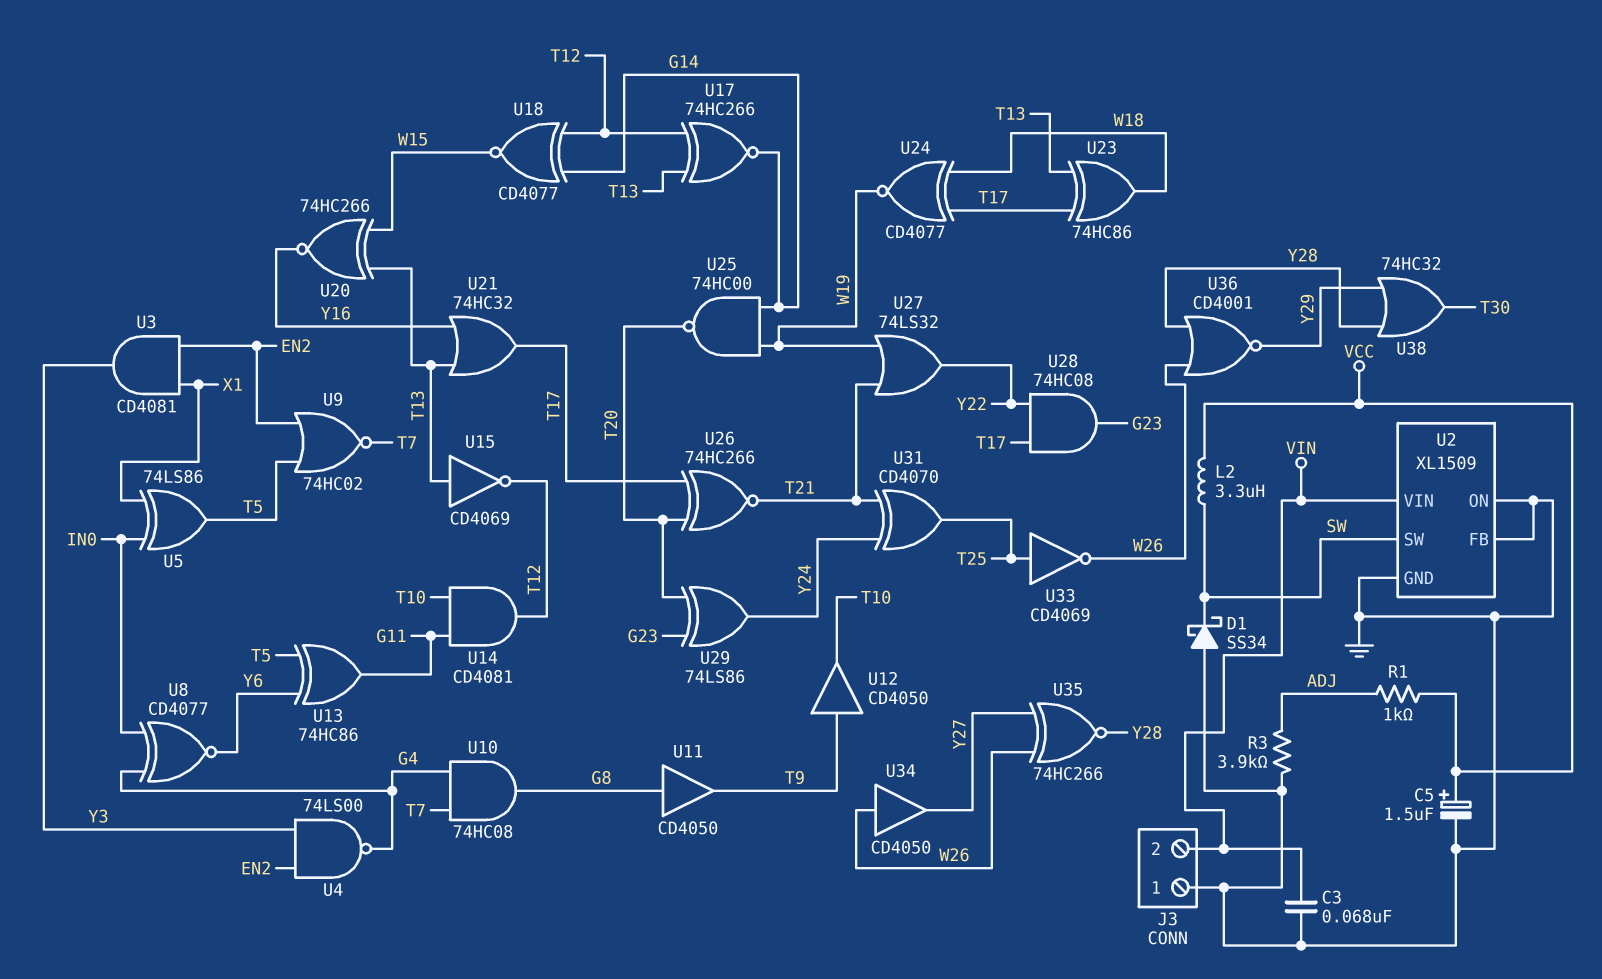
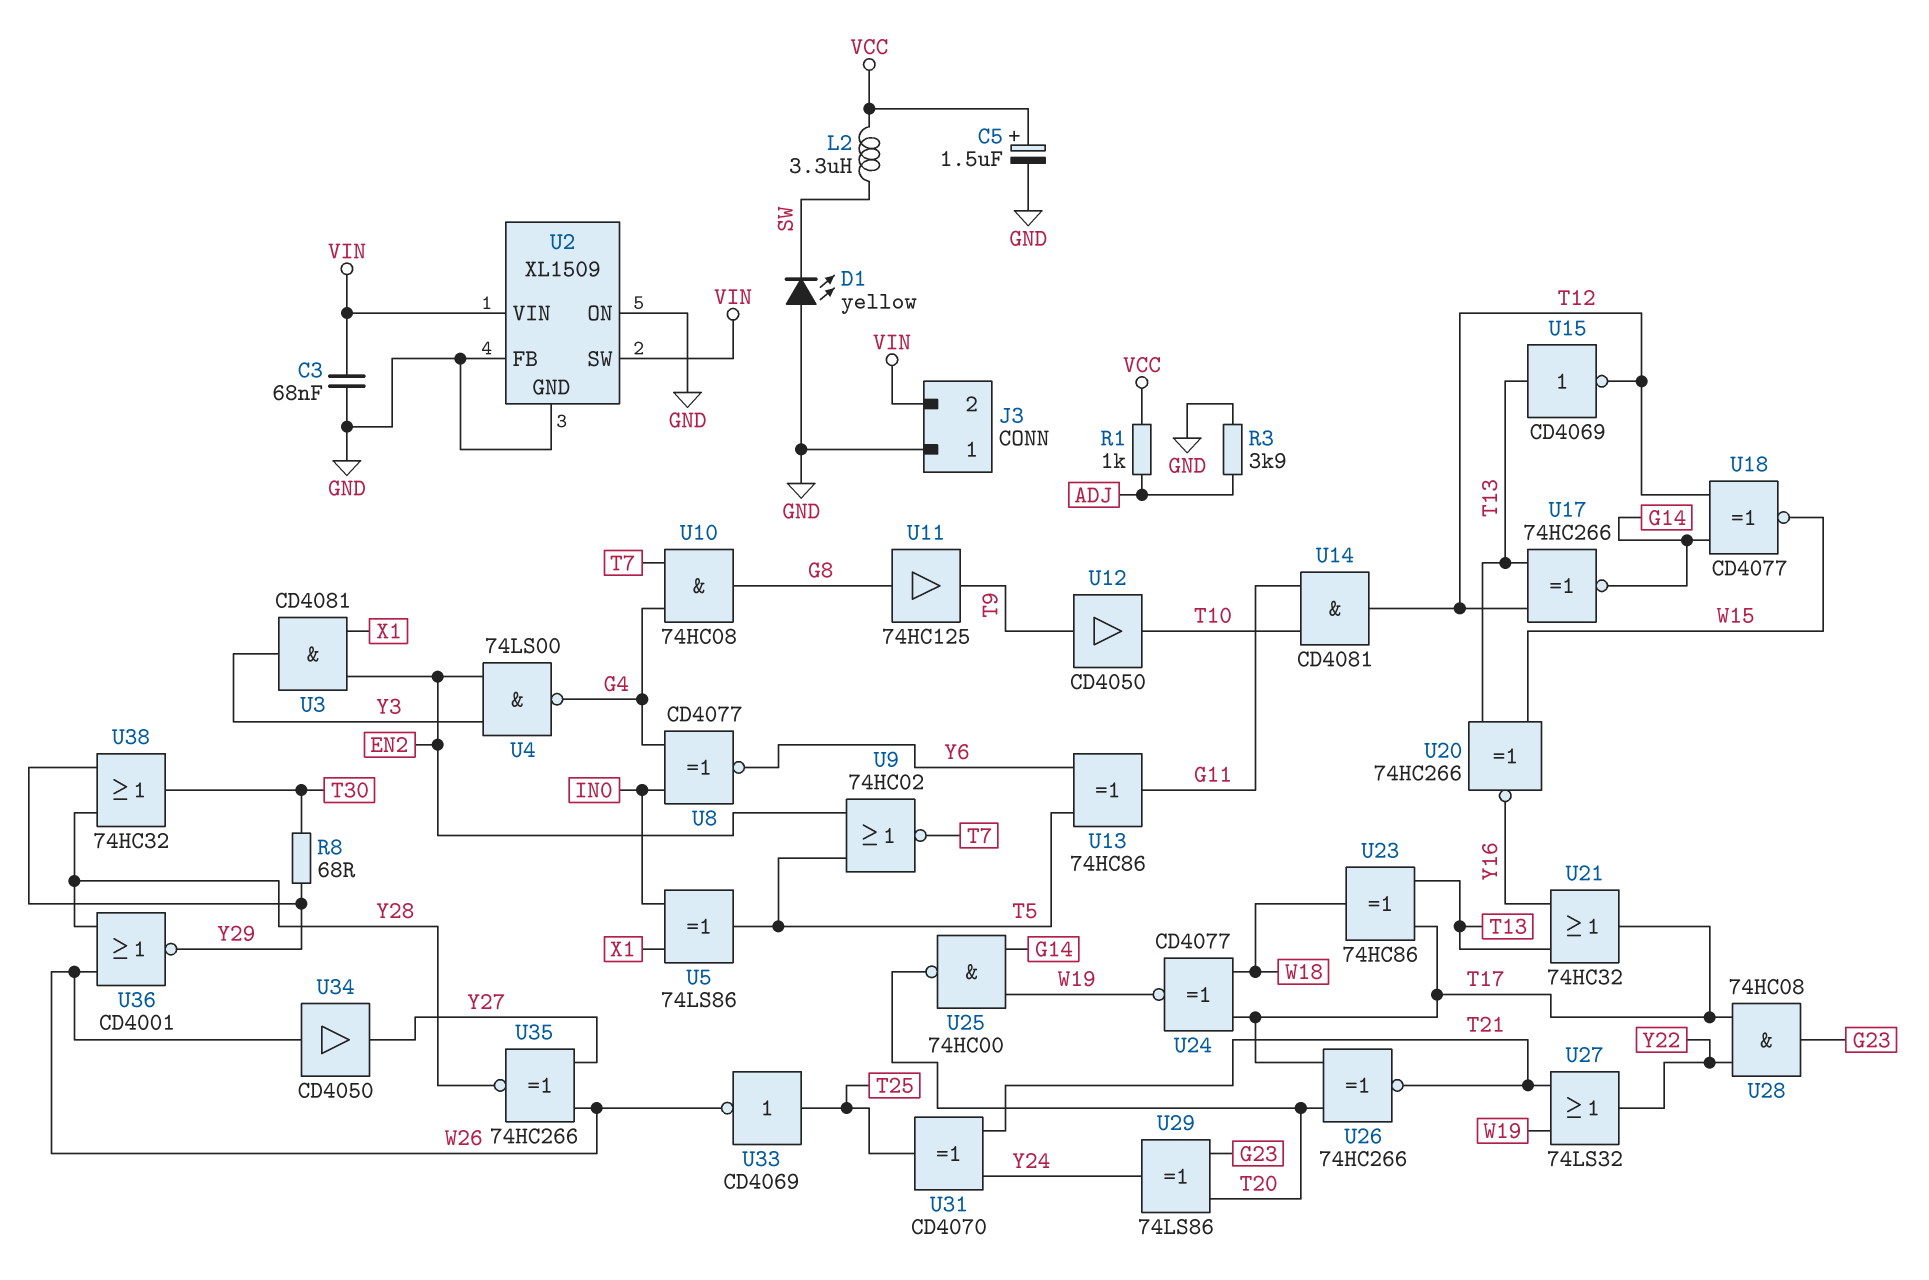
D1: schottky SS34 (A GND, K SW) -> LED yellow (A GND, K SW)
R8: none -> 68 (T30, Y29)
U2 pin SW: SW -> VIN
U11: buffer CD4050 (in G8, out T9) -> buffer 74HC125 (in G8, out T9)

